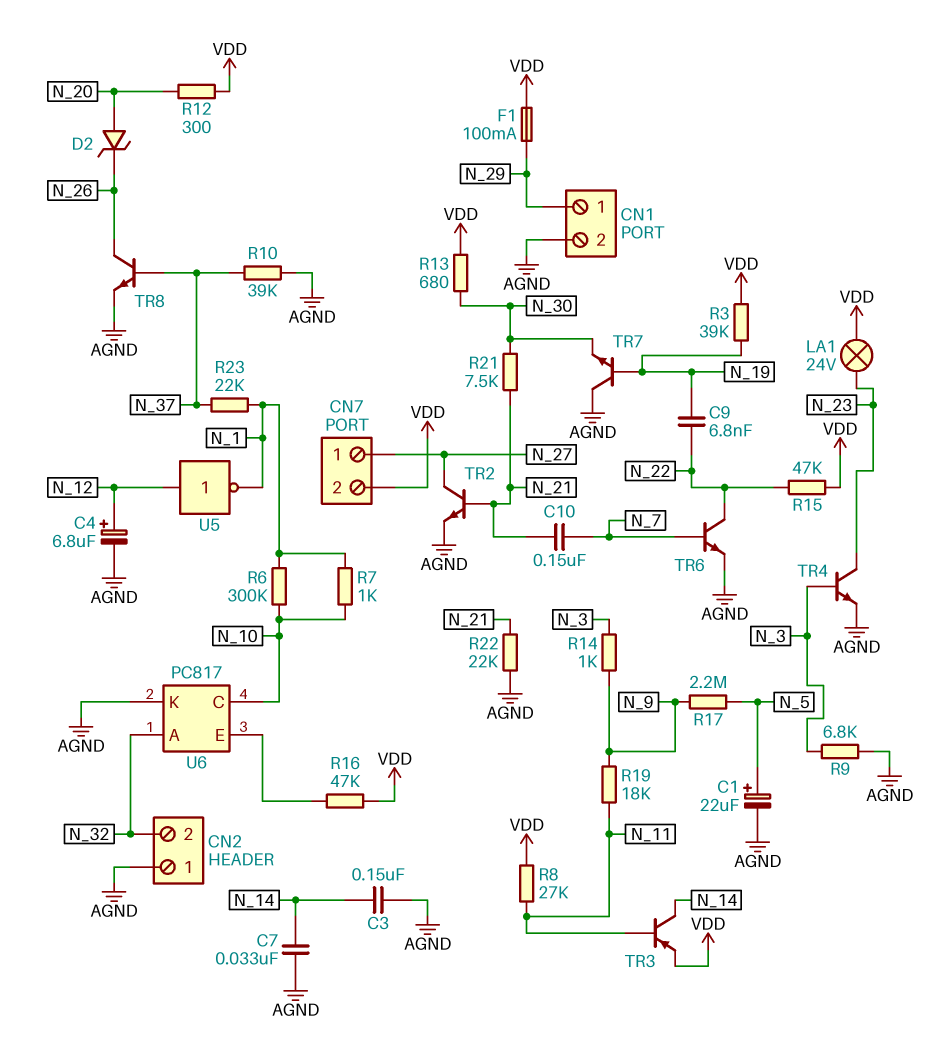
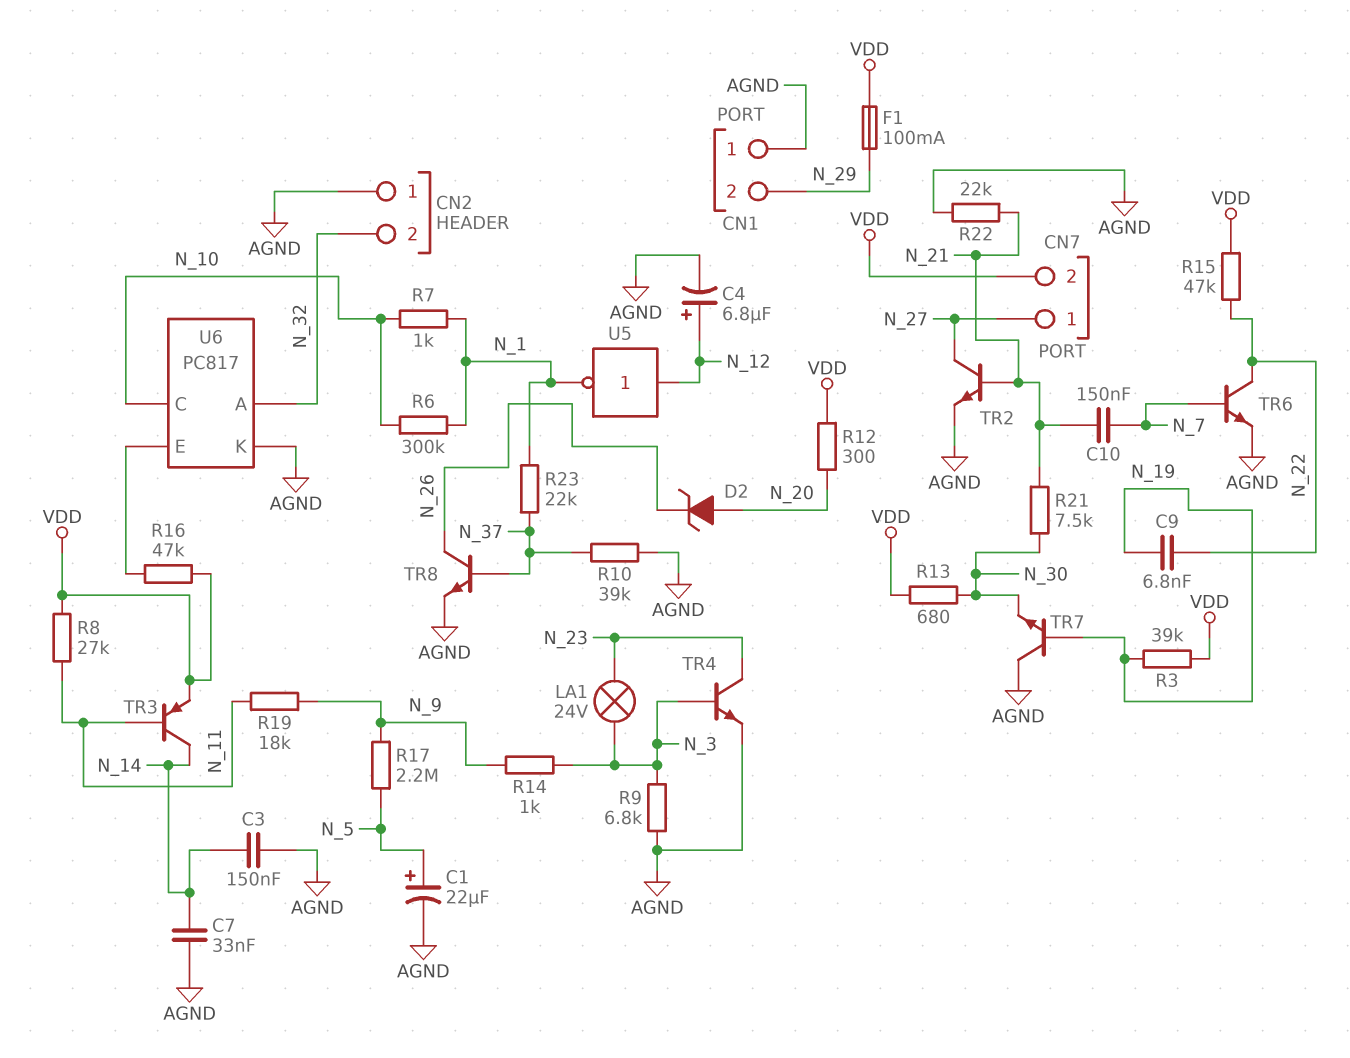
CN1 pin 1: N_29 -> AGND
CN1 pin 2: AGND -> N_29
LA1: lamp 24V (N_23, VDD) -> lamp 24V (N_3, N_23)

